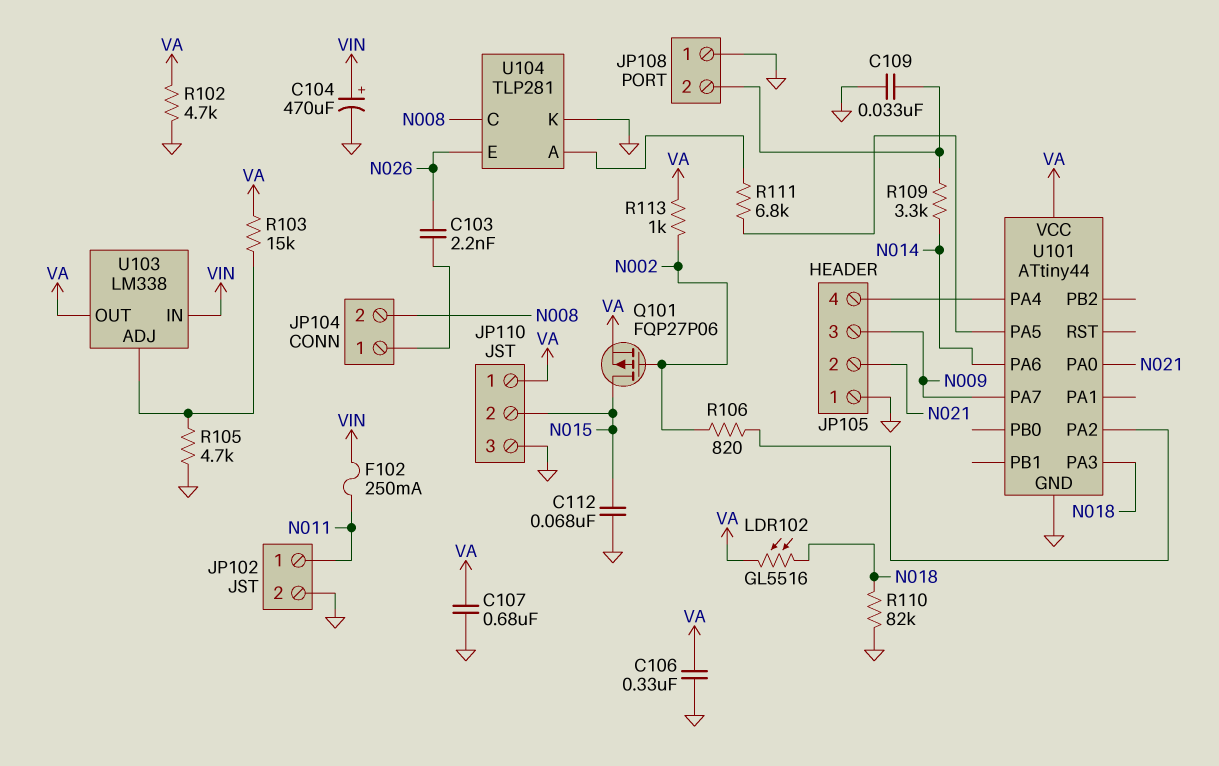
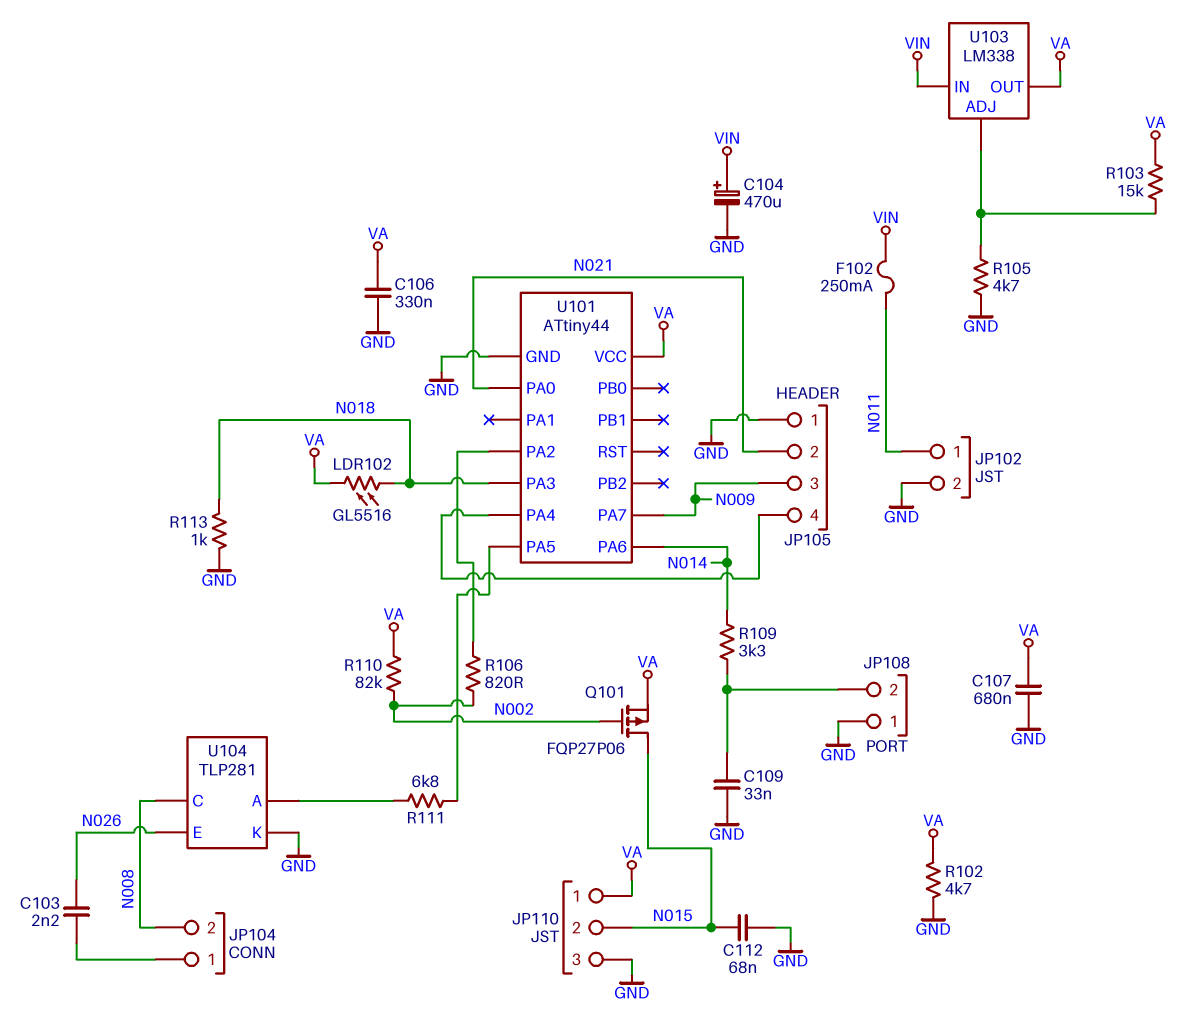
R110: 82k (GND, N018) -> 82k (N002, VA)
R113: 1k (N002, VA) -> 1k (GND, N018)

